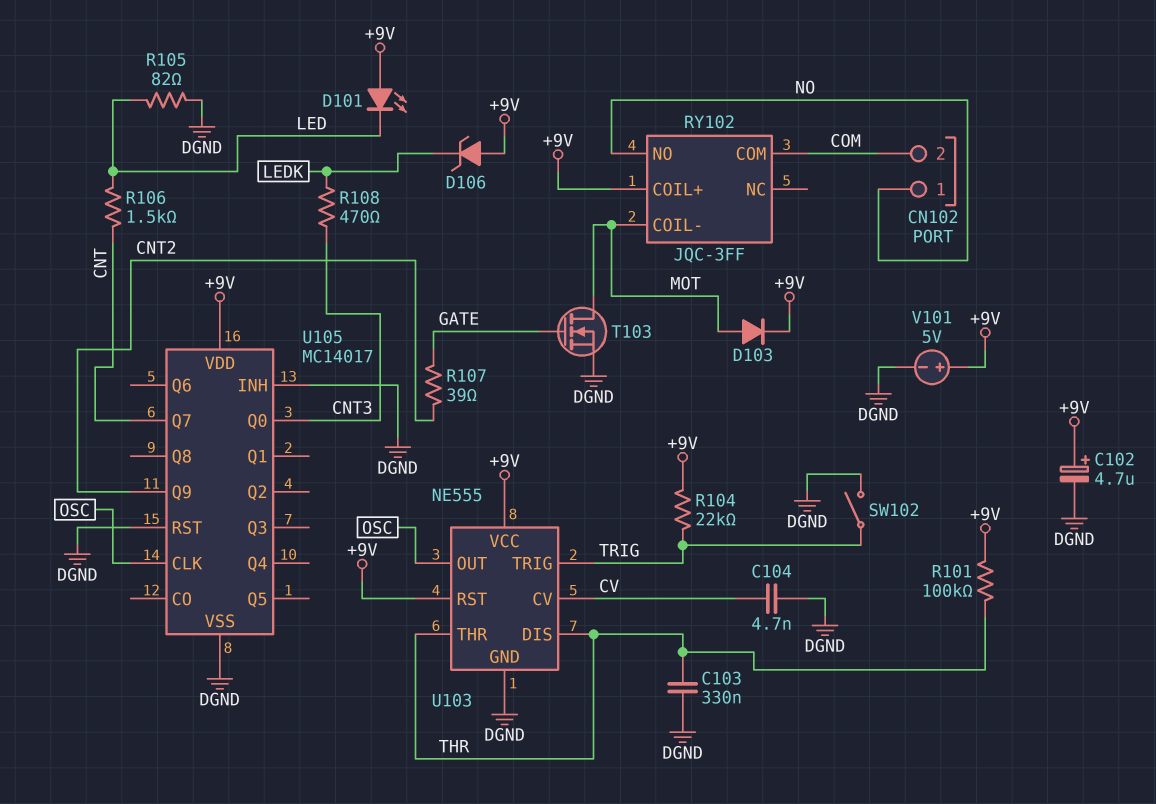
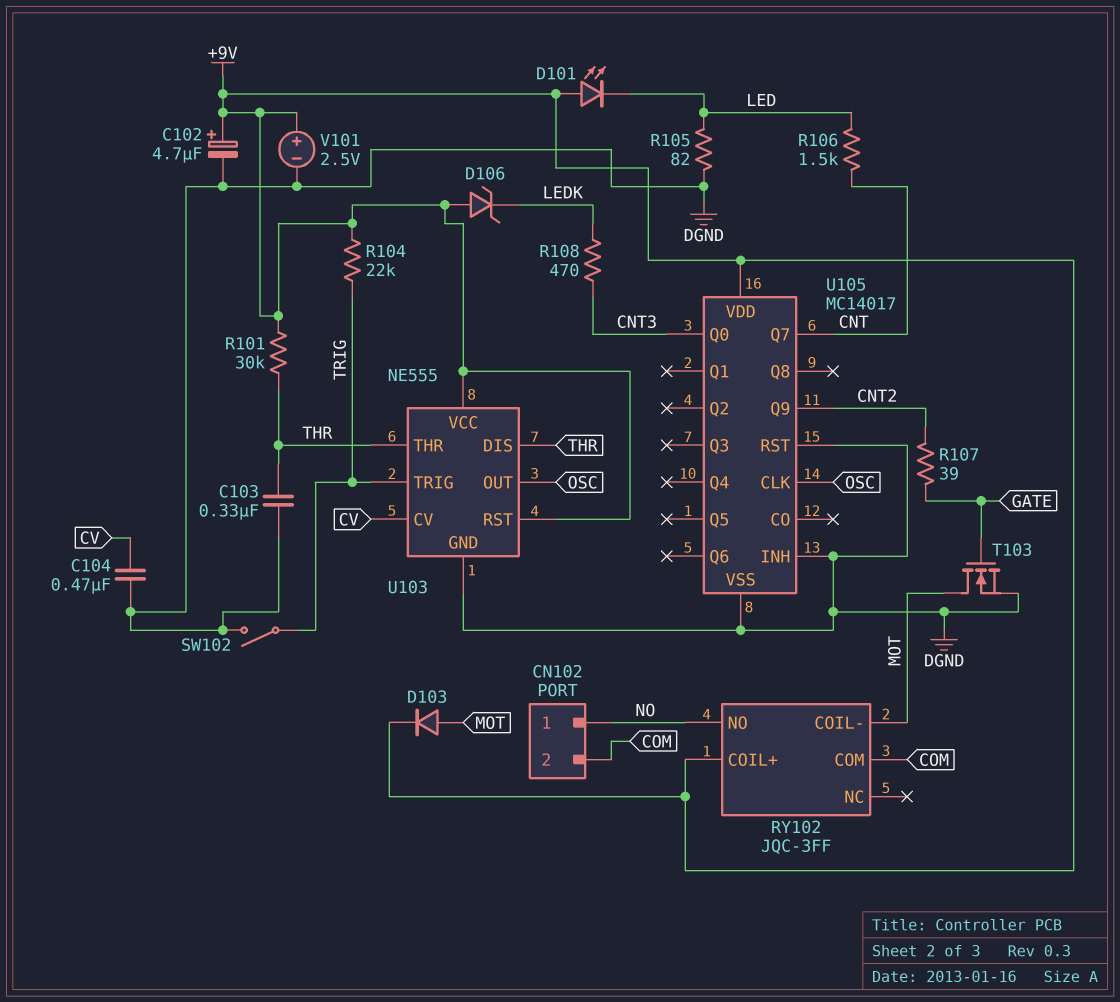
C104: 4.7nF (CV, DGND) -> 470nF (CV, DGND)
R101: 100k (+9V, THR) -> 30k (+9V, THR)
V101: 5V (plus +9V, minus DGND) -> 2.5V (plus +9V, minus DGND)

